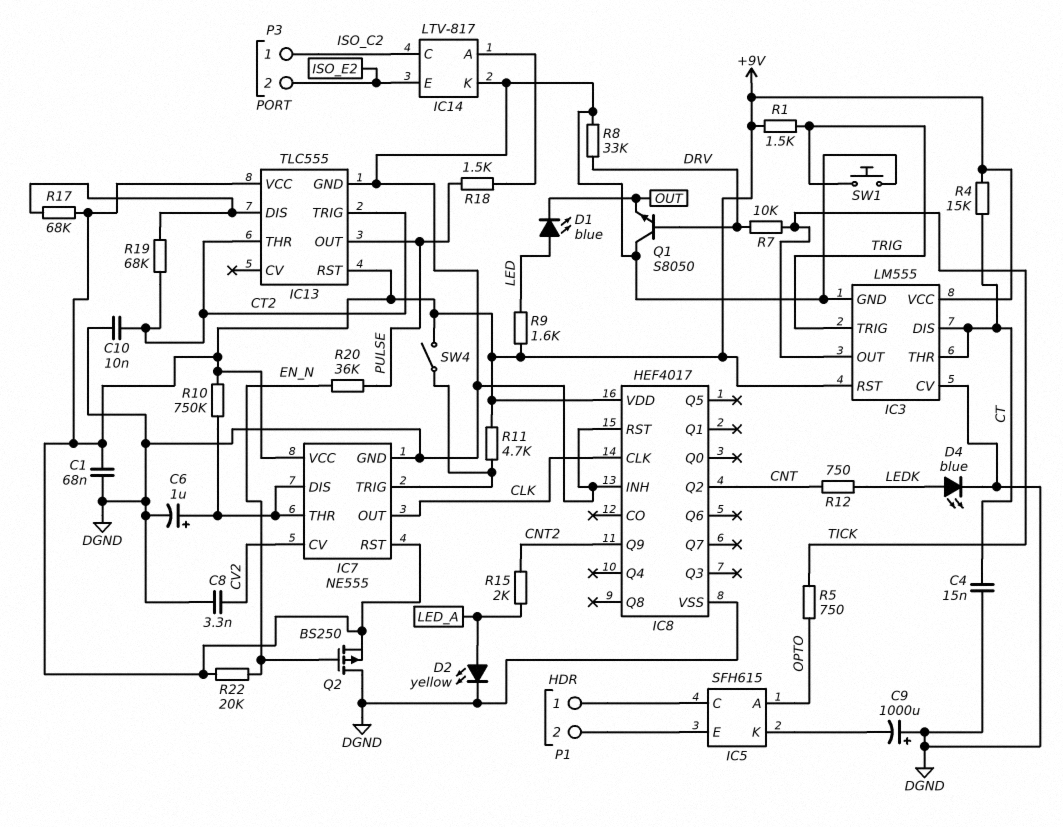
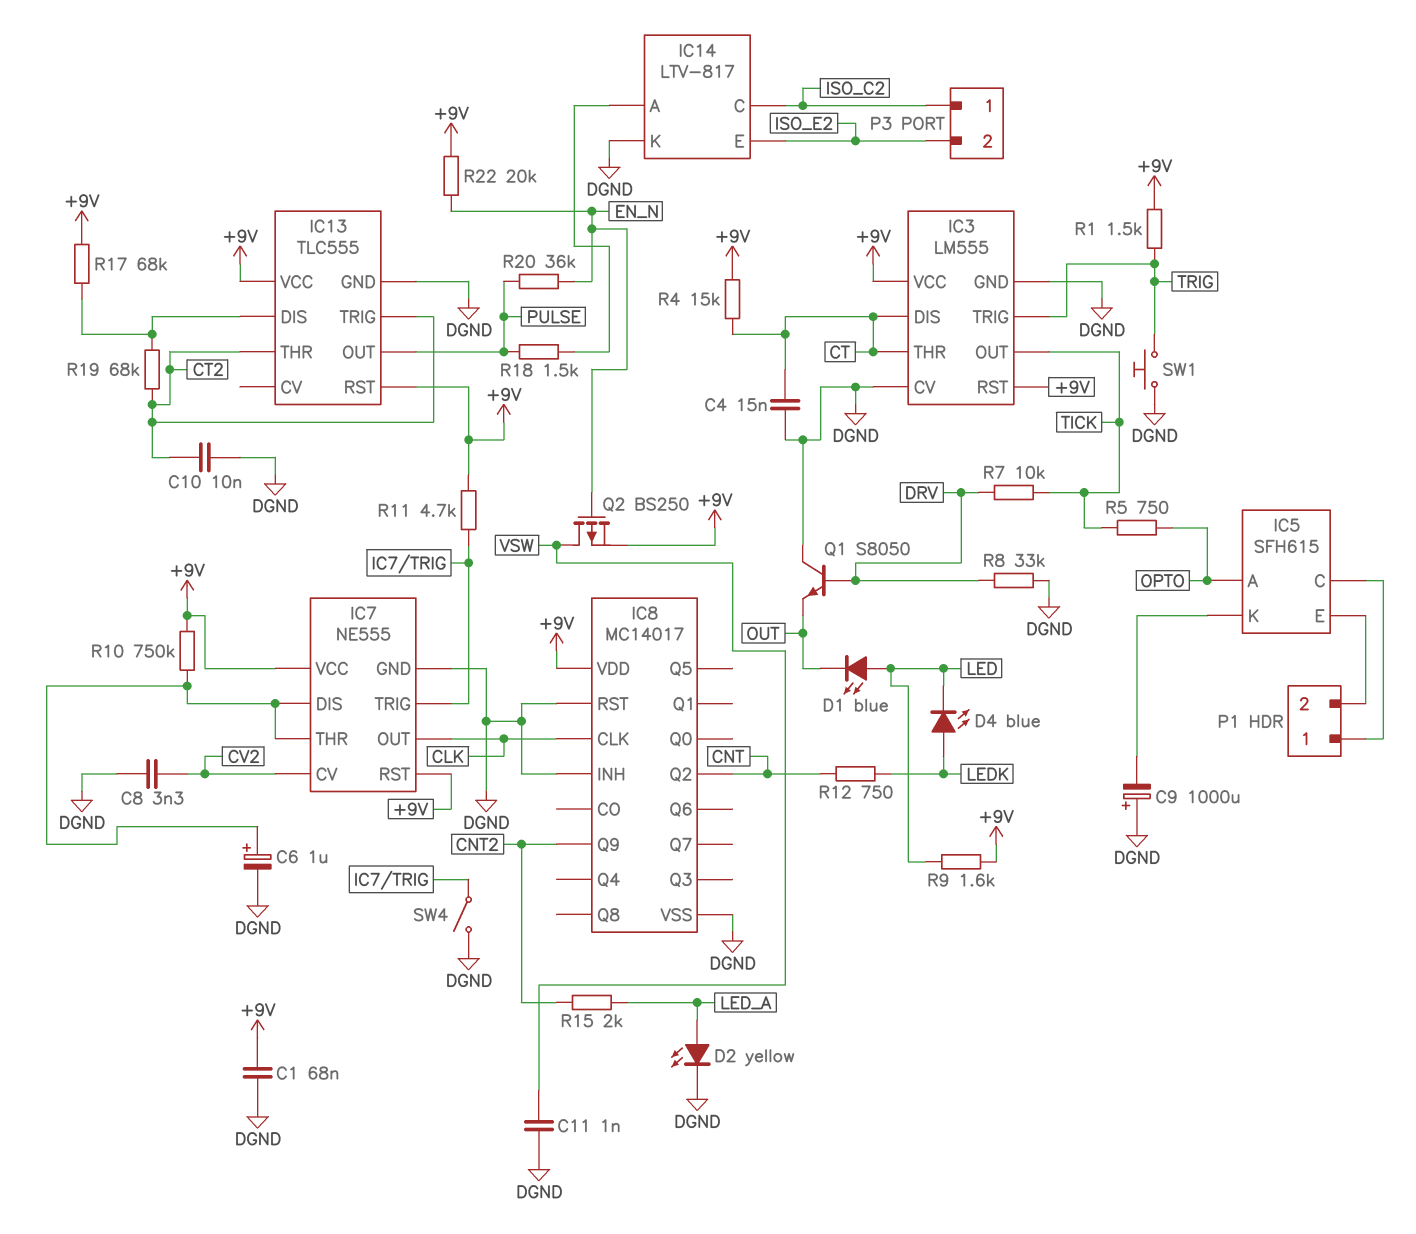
C11: none -> 1nF (DGND, VSW)
D4: LED blue (A LEDK, K DGND) -> LED blue (A LEDK, K LED)
IC8: HEF4017 -> MC14017
Q2: PMOS BS250 (G EN_N, D DGND, S +9V) -> PMOS BS250 (G EN_N, D VSW, S +9V)
SW4: switch (+9V, IC7/TRIG) -> switch (DGND, IC7/TRIG)

